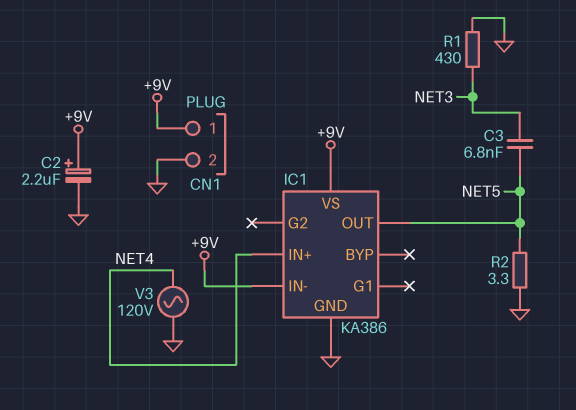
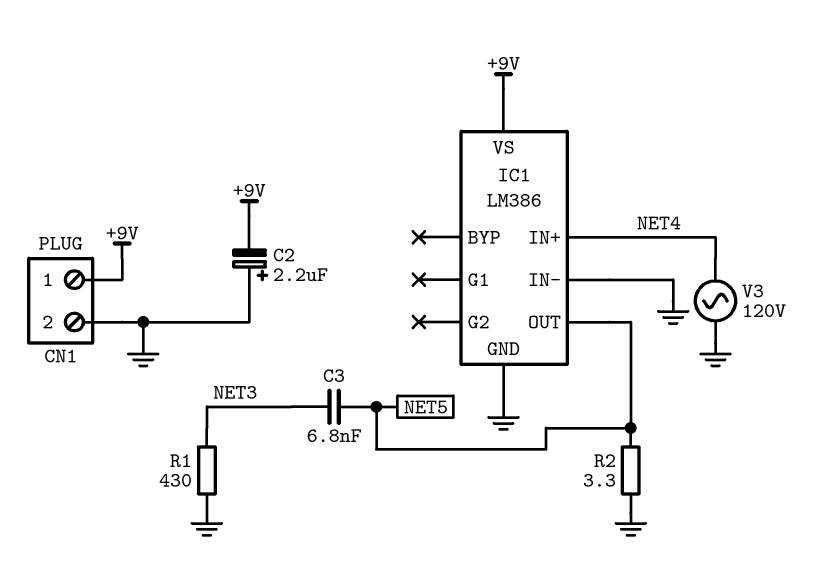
C2: 2.2uF (plus +9V, minus GND) -> 2.2uF (plus GND, minus +9V)
IC1: KA386 -> LM386
IC1 pin IN-: +9V -> GND

